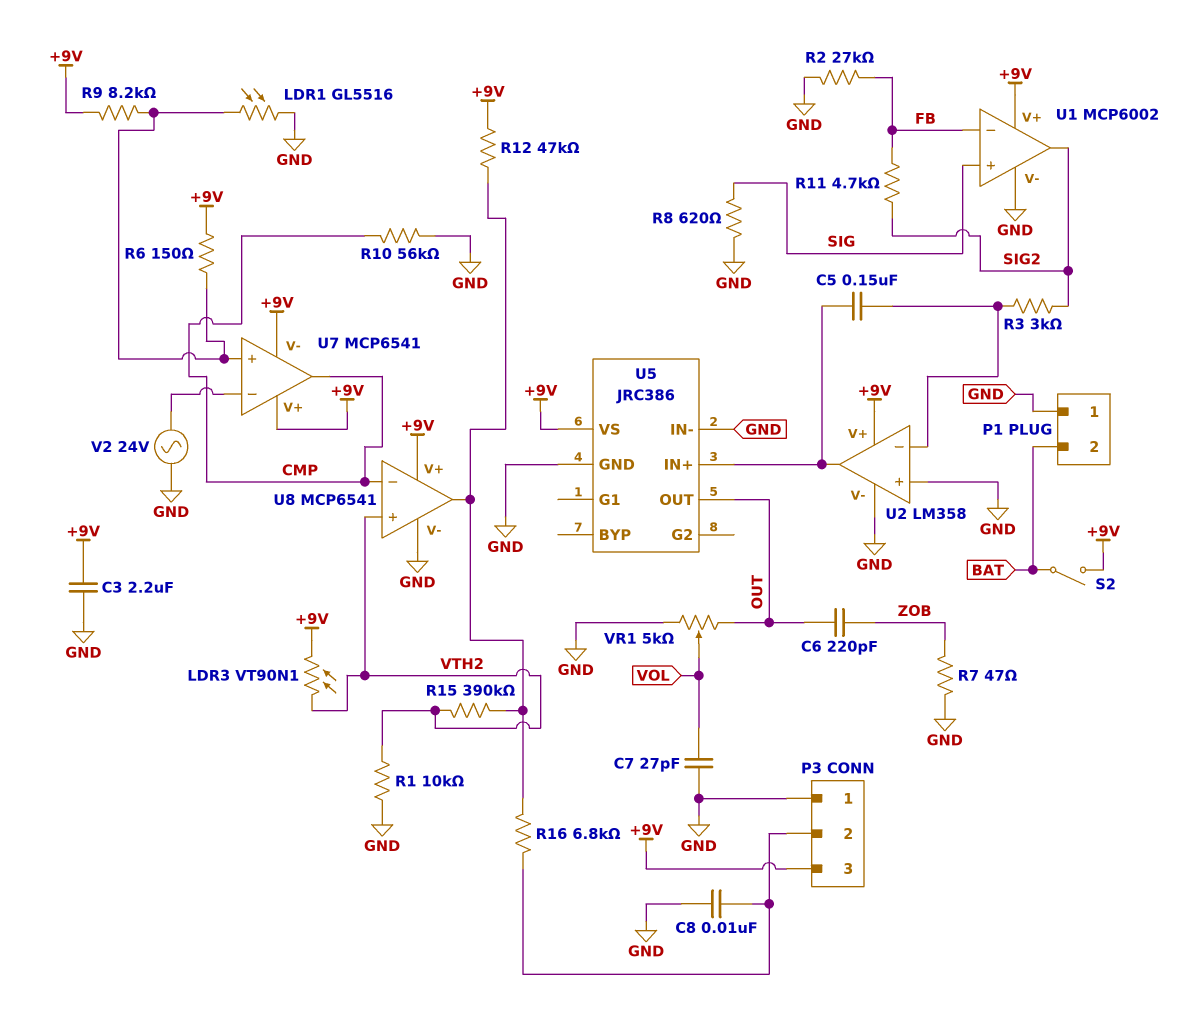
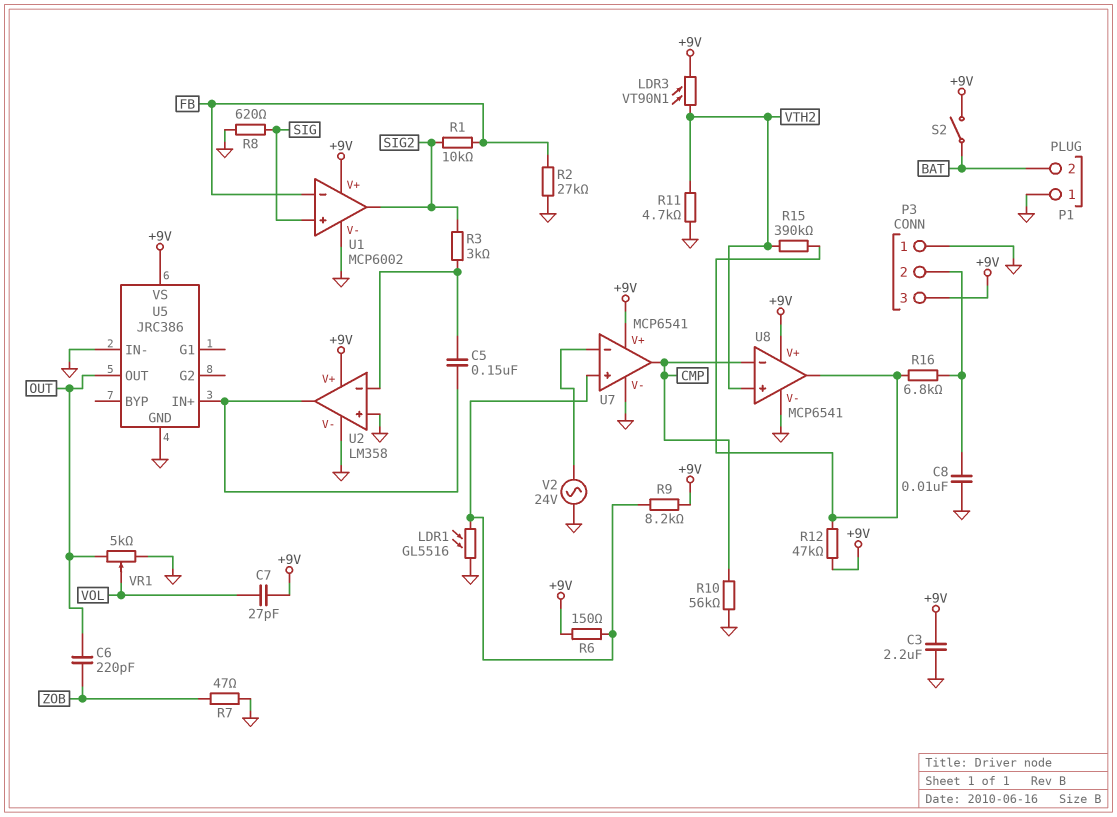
C7: 27pF (GND, VOL) -> 27pF (+9V, VOL)
R1: 10k (GND, VTH2) -> 10k (FB, SIG2)
R11: 4.7k (FB, SIG2) -> 4.7k (GND, VTH2)
U7 pin V-: +9V -> GND

